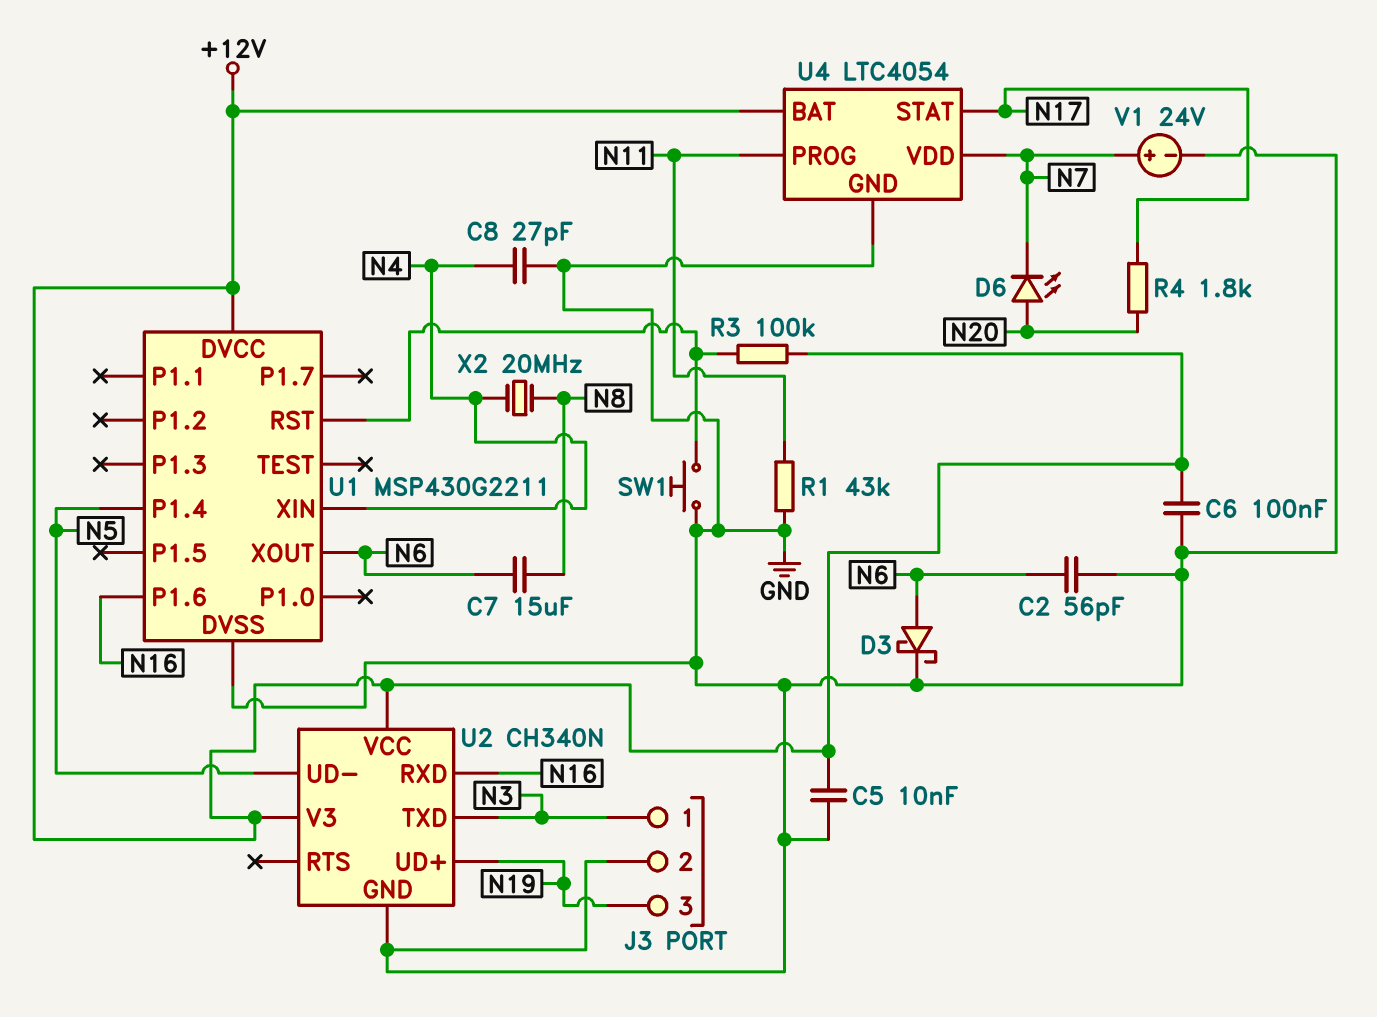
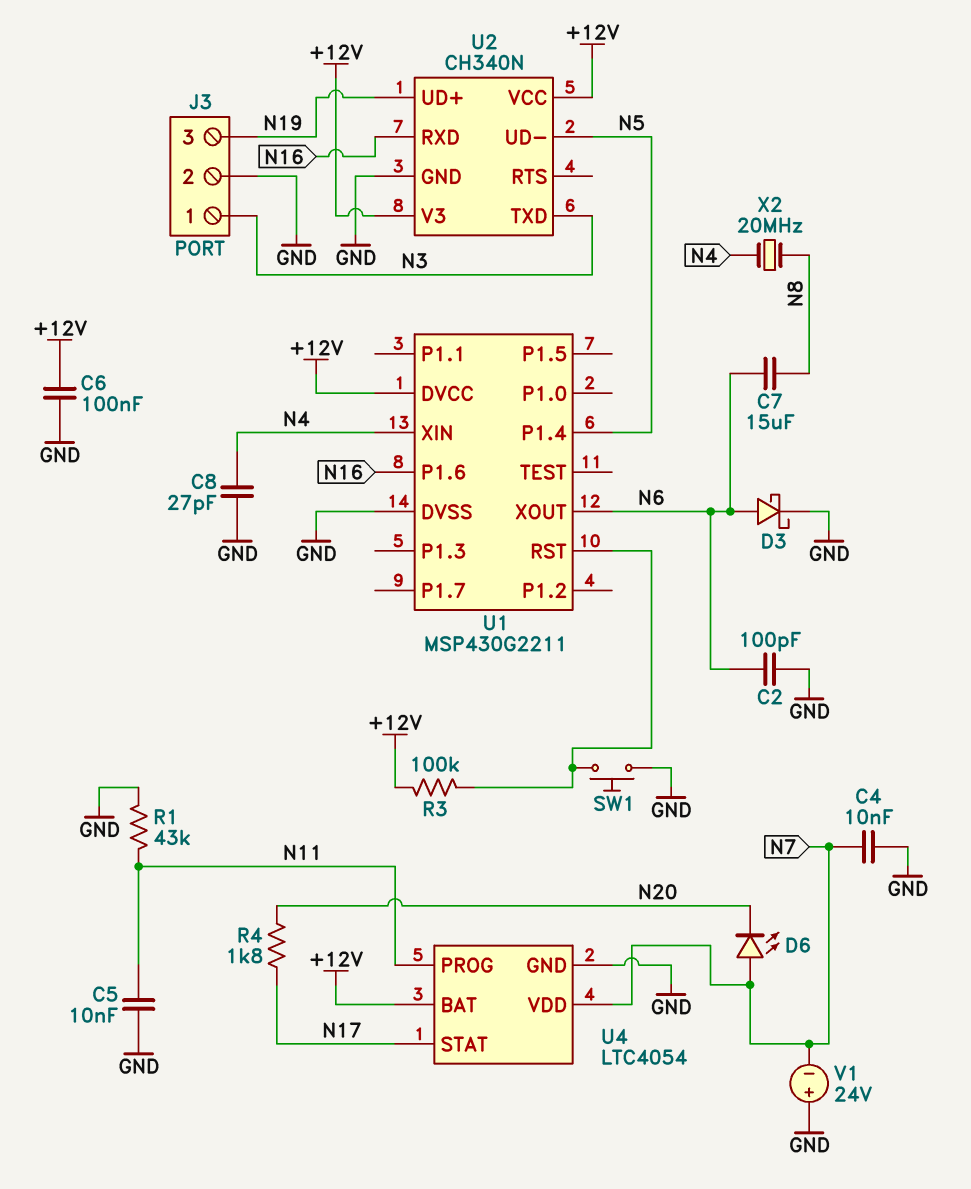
C2: 56pF (GND, N6) -> 100pF (GND, N6)
C4: none -> 10nF (GND, N7)
C5: 10nF (+12V, GND) -> 10nF (GND, N11)
D6: LED (A N20, K N7) -> LED (A N7, K N20)
V1: 24V (plus N7, minus GND) -> 24V (plus GND, minus N7)

